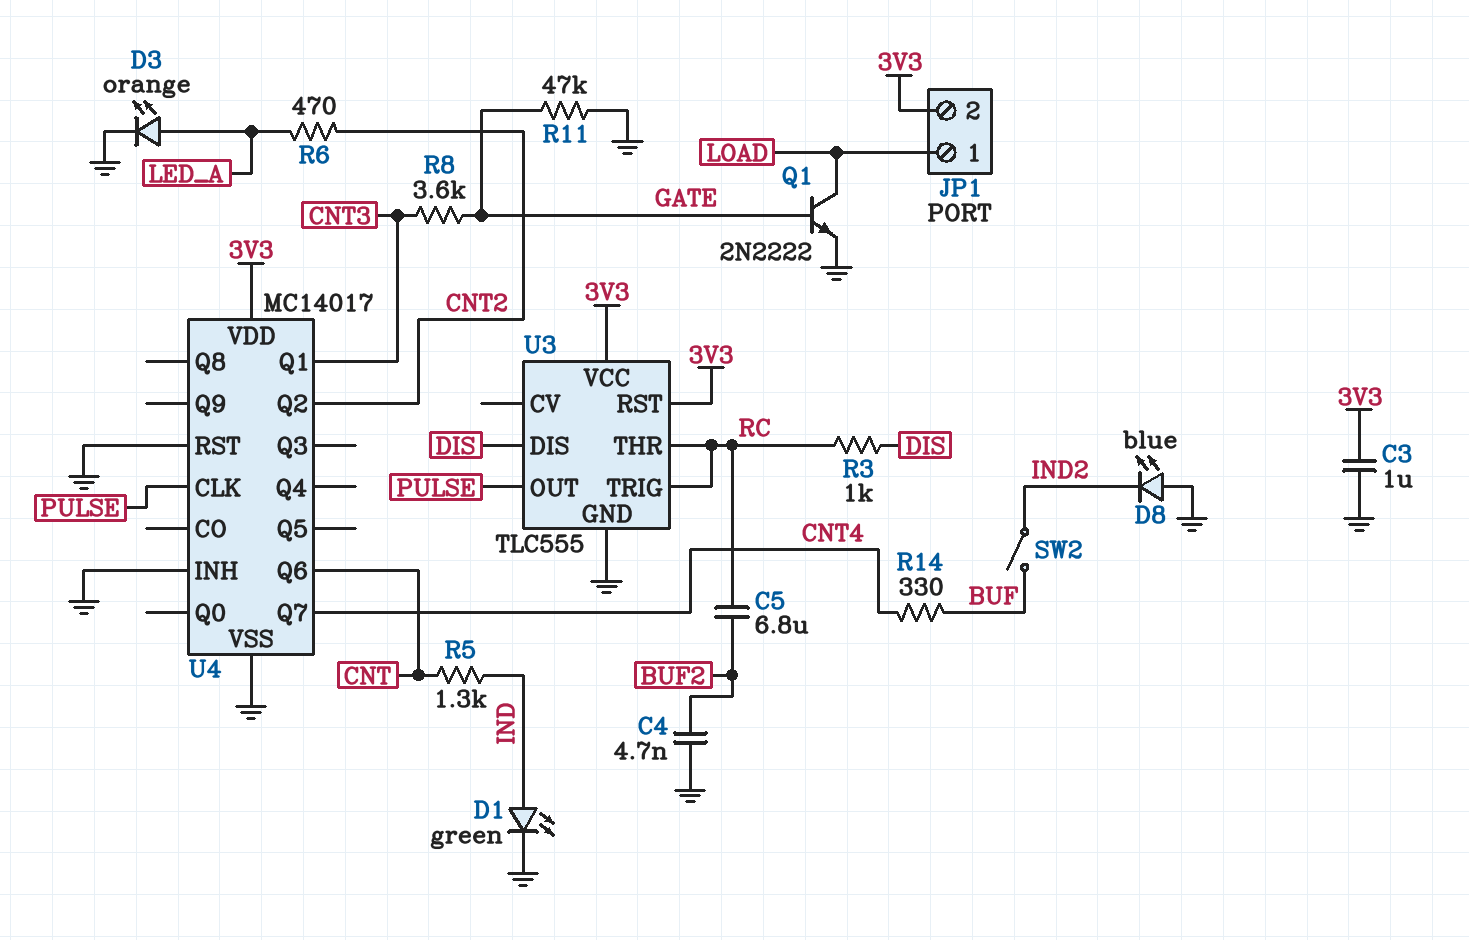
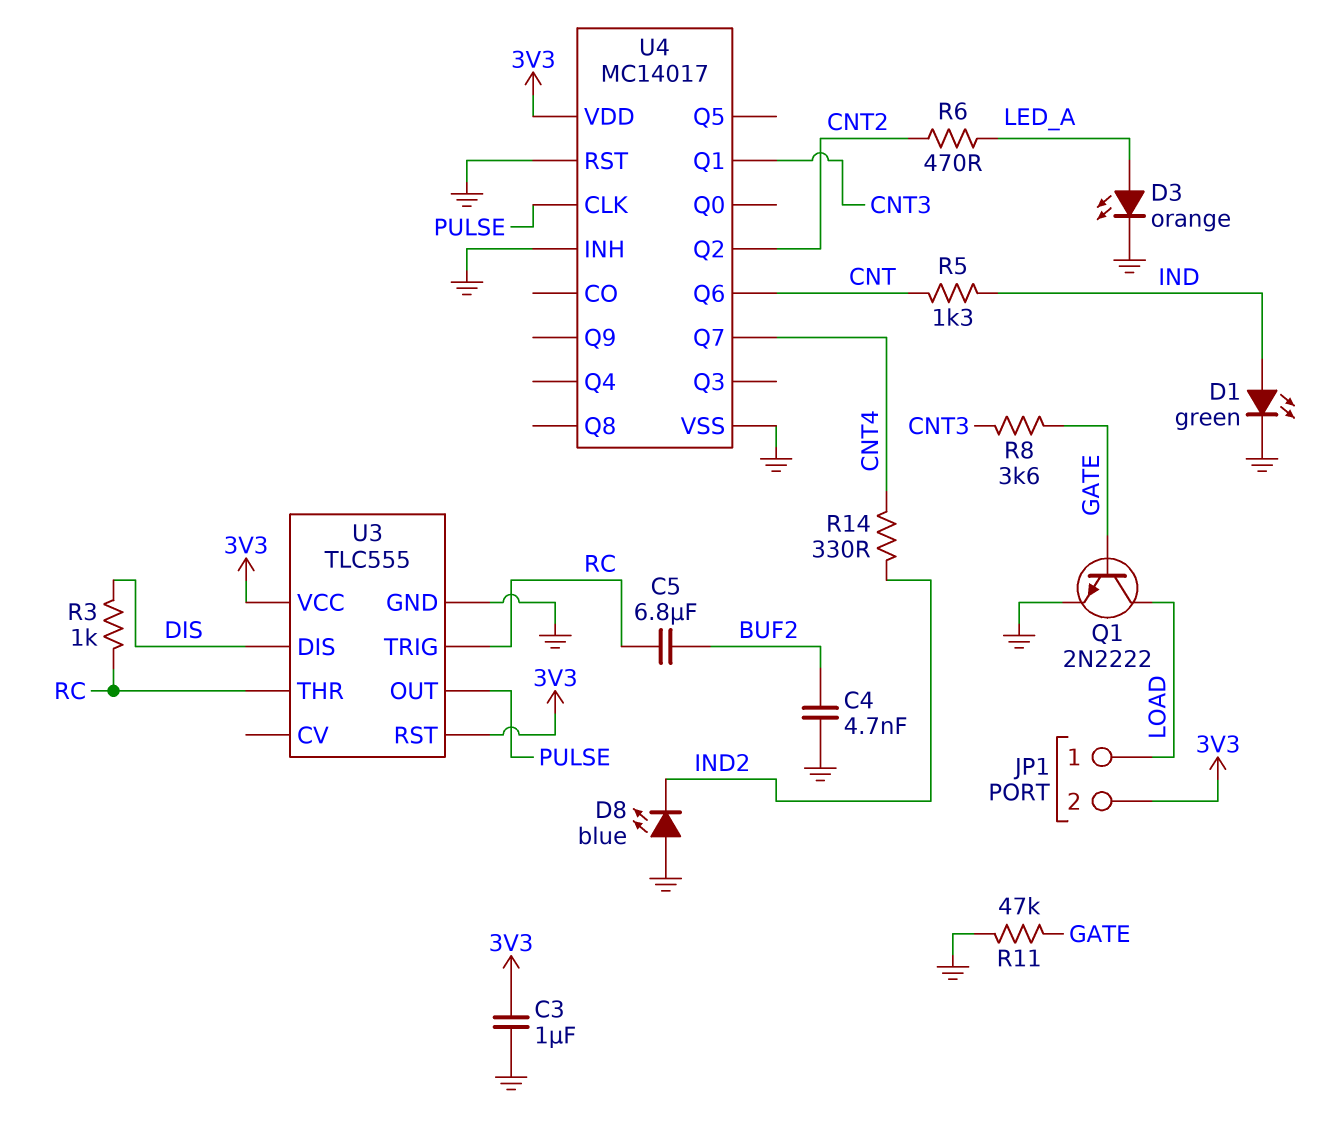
R14: 330 (BUF, CNT4) -> 330 (CNT4, IND2)
SW2: switch (BUF, IND2) -> none

